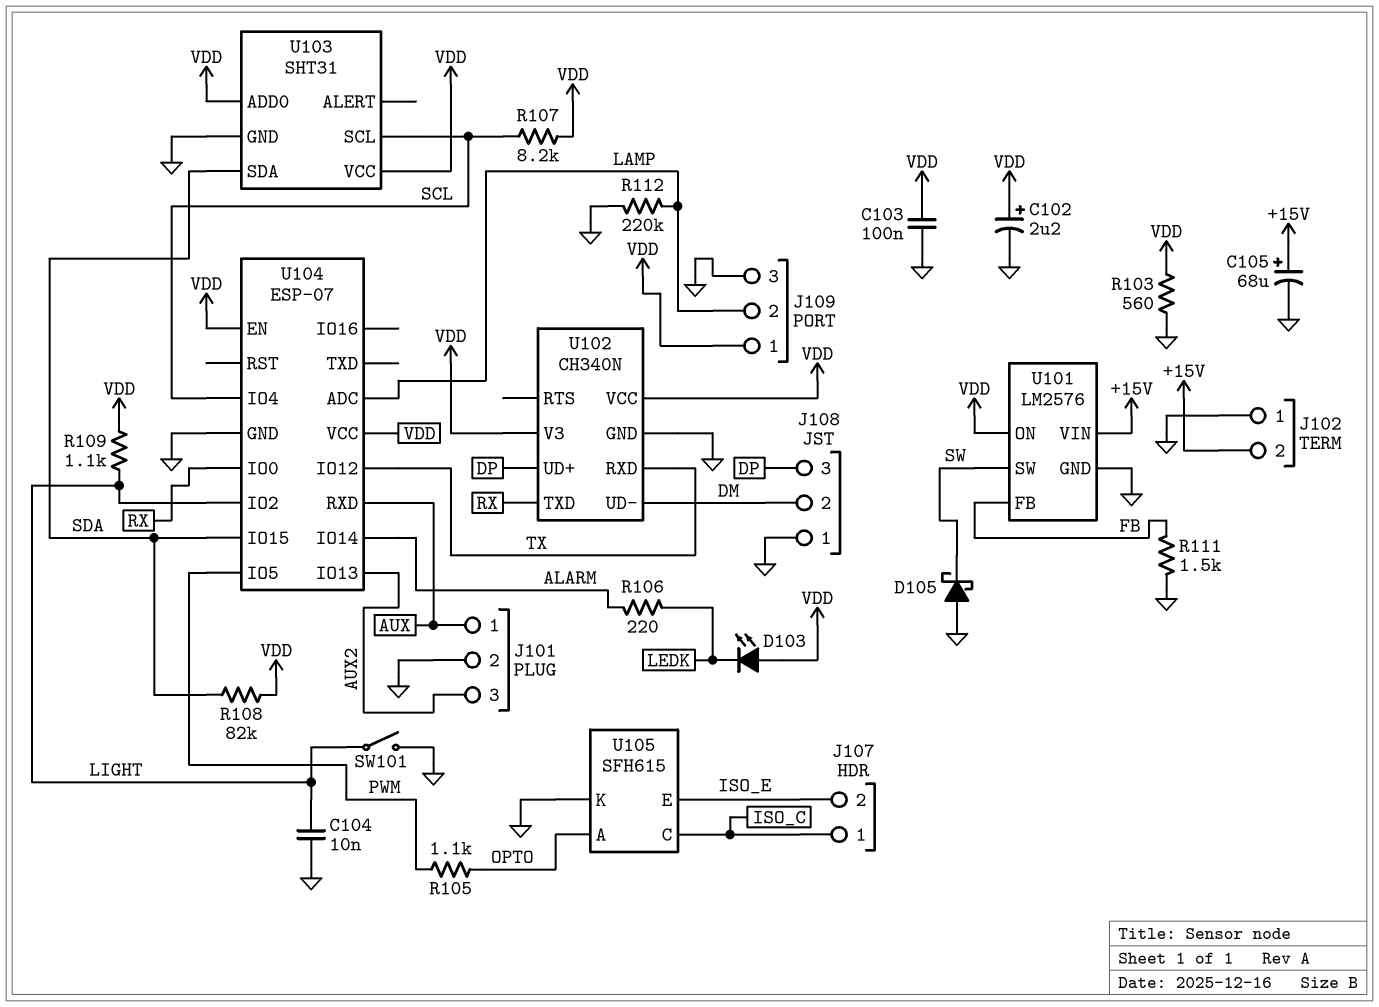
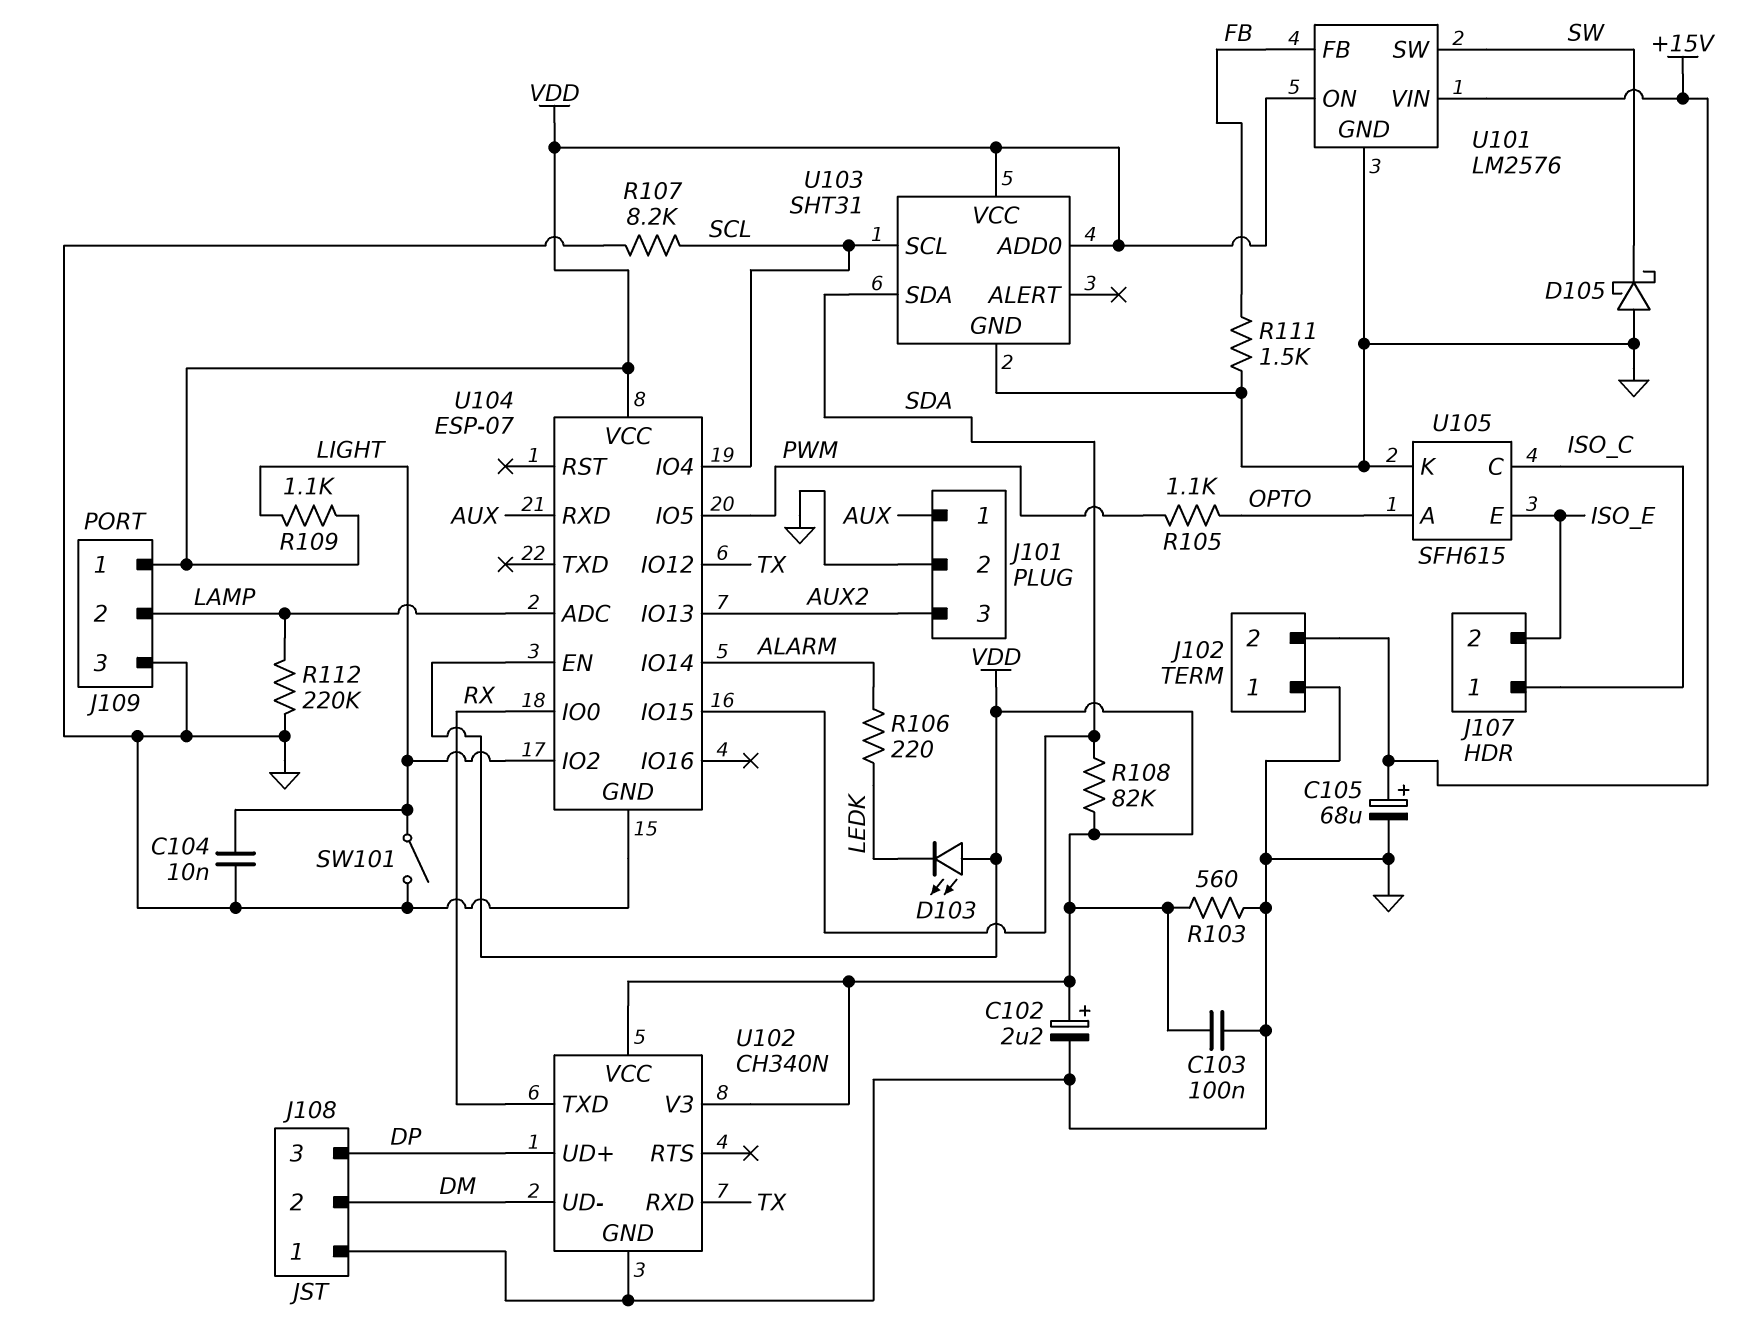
R107: 8.2k (SCL, VDD) -> 8.2k (GND, SCL)

